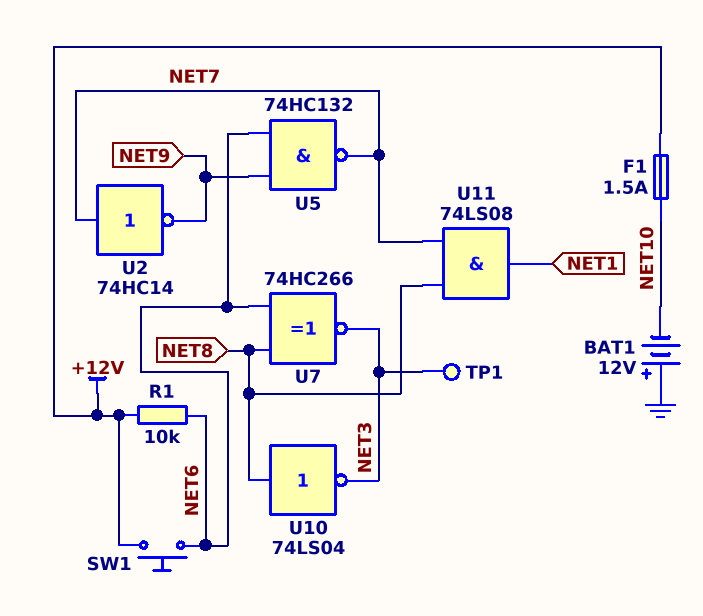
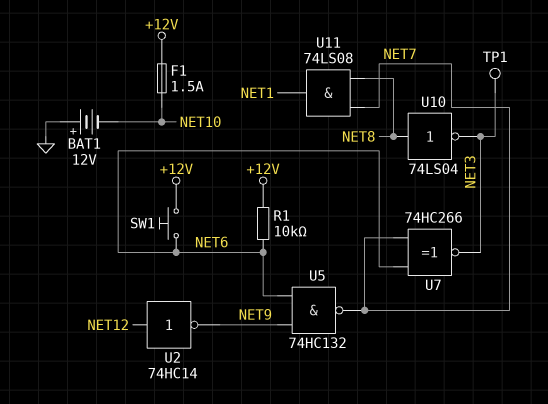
U2: NOT 74HC14 (in NET7, out NET9) -> NOT 74HC14 (in NET12, out NET9)
U7: XNOR 74HC266 (in NET6, in NET8, out NET3) -> XNOR 74HC266 (in NET6, in NET7, out NET3)

